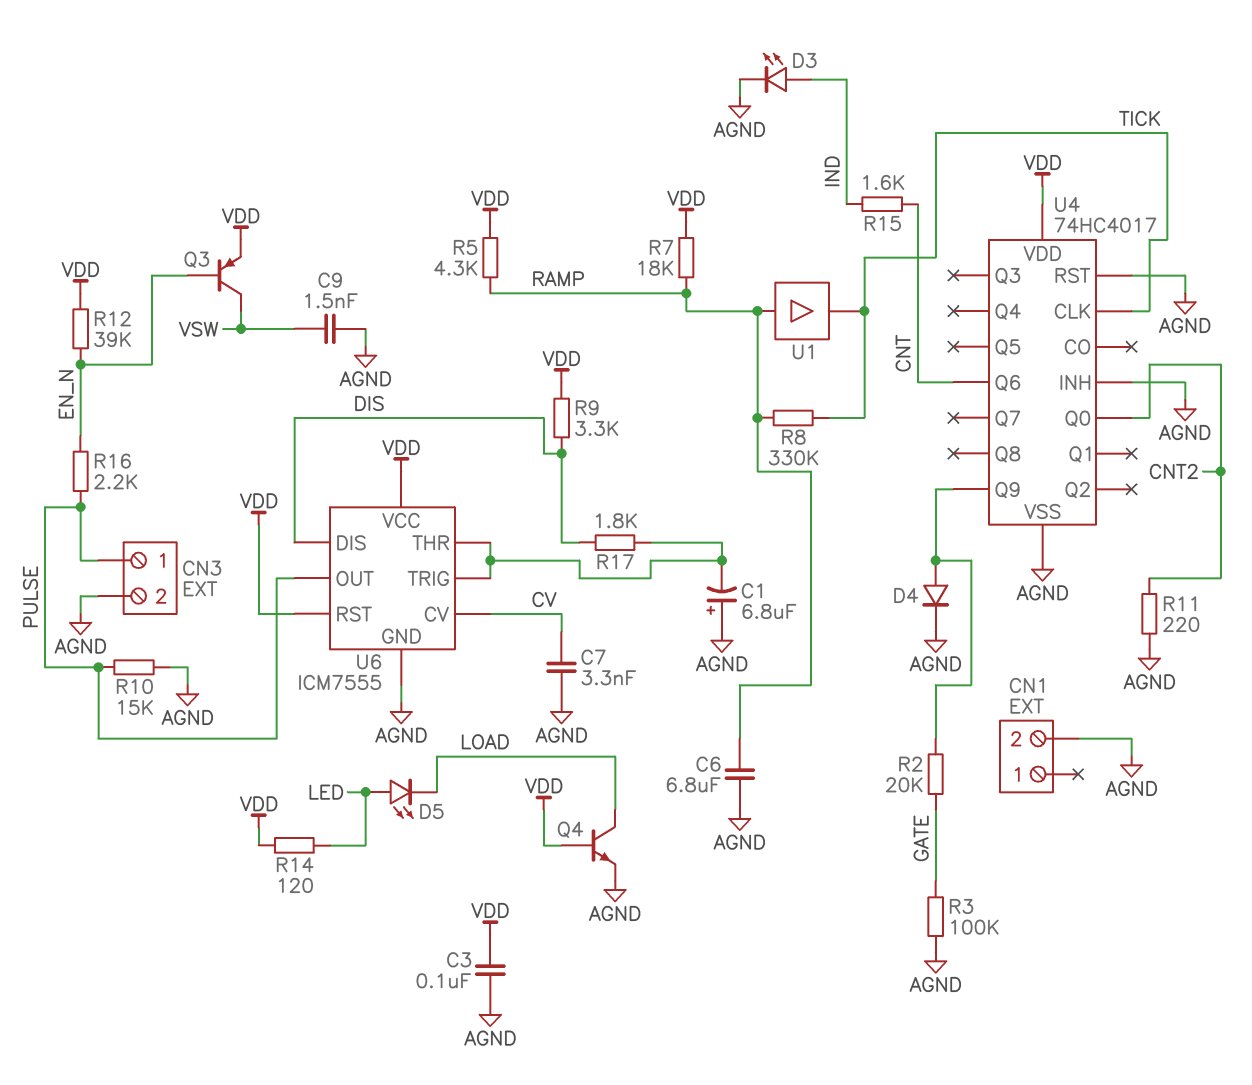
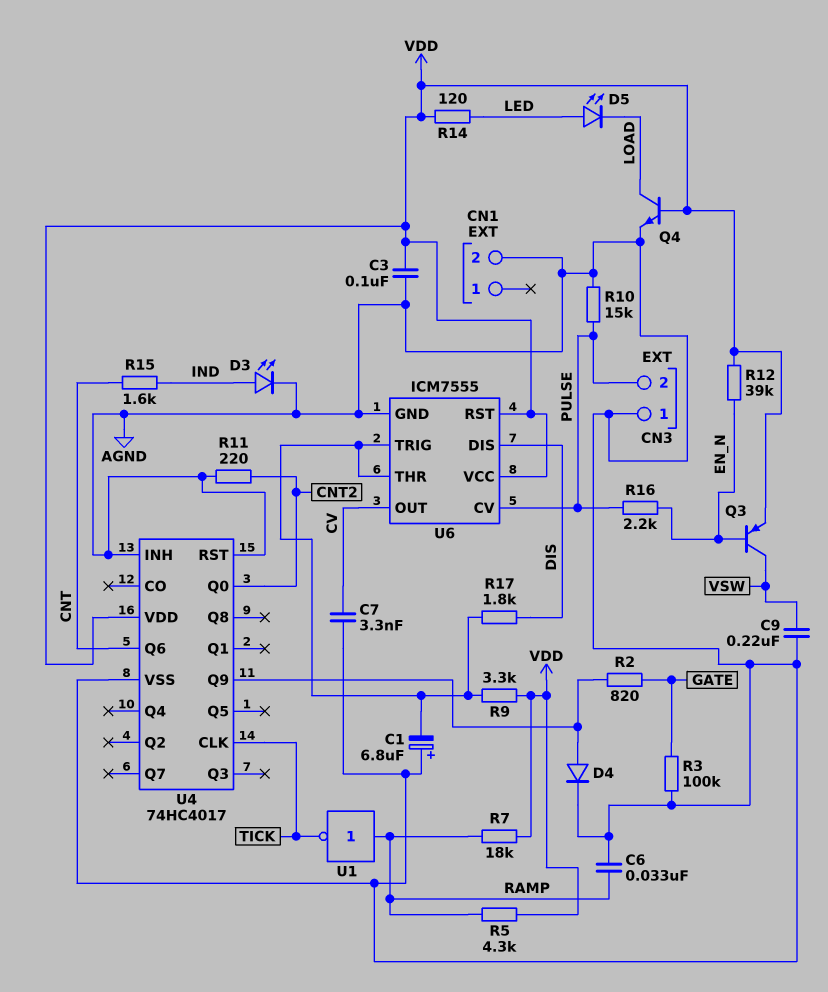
C6: 6.8uF (AGND, RAMP) -> 33nF (AGND, RAMP)
C9: 1.5nF (AGND, VSW) -> 220nF (AGND, VSW)
CN3 pin 1: PULSE -> AGND
CN3 pin 2: AGND -> PULSE
R2: 20k (GATE, U4/Q9) -> 820 (GATE, U4/Q9)
R8: 330k (RAMP, TICK) -> none
R9: 3.3k (DIS, VDD) -> 3.3k (U6/THR, VDD)
U1: buffer (in RAMP, out TICK) -> NOT (in RAMP, out TICK)
U6 pin CV: CV -> PULSE
U6 pin OUT: PULSE -> CV

